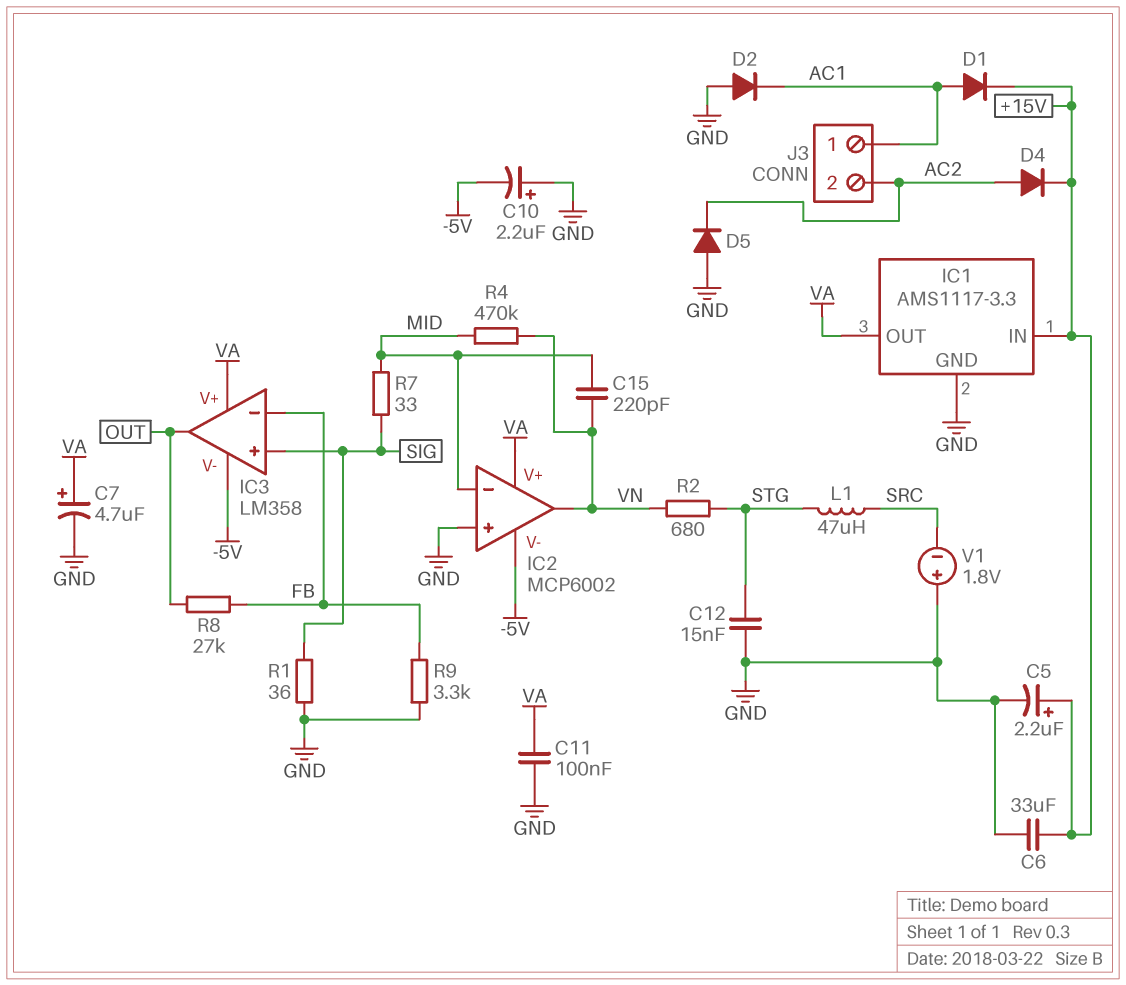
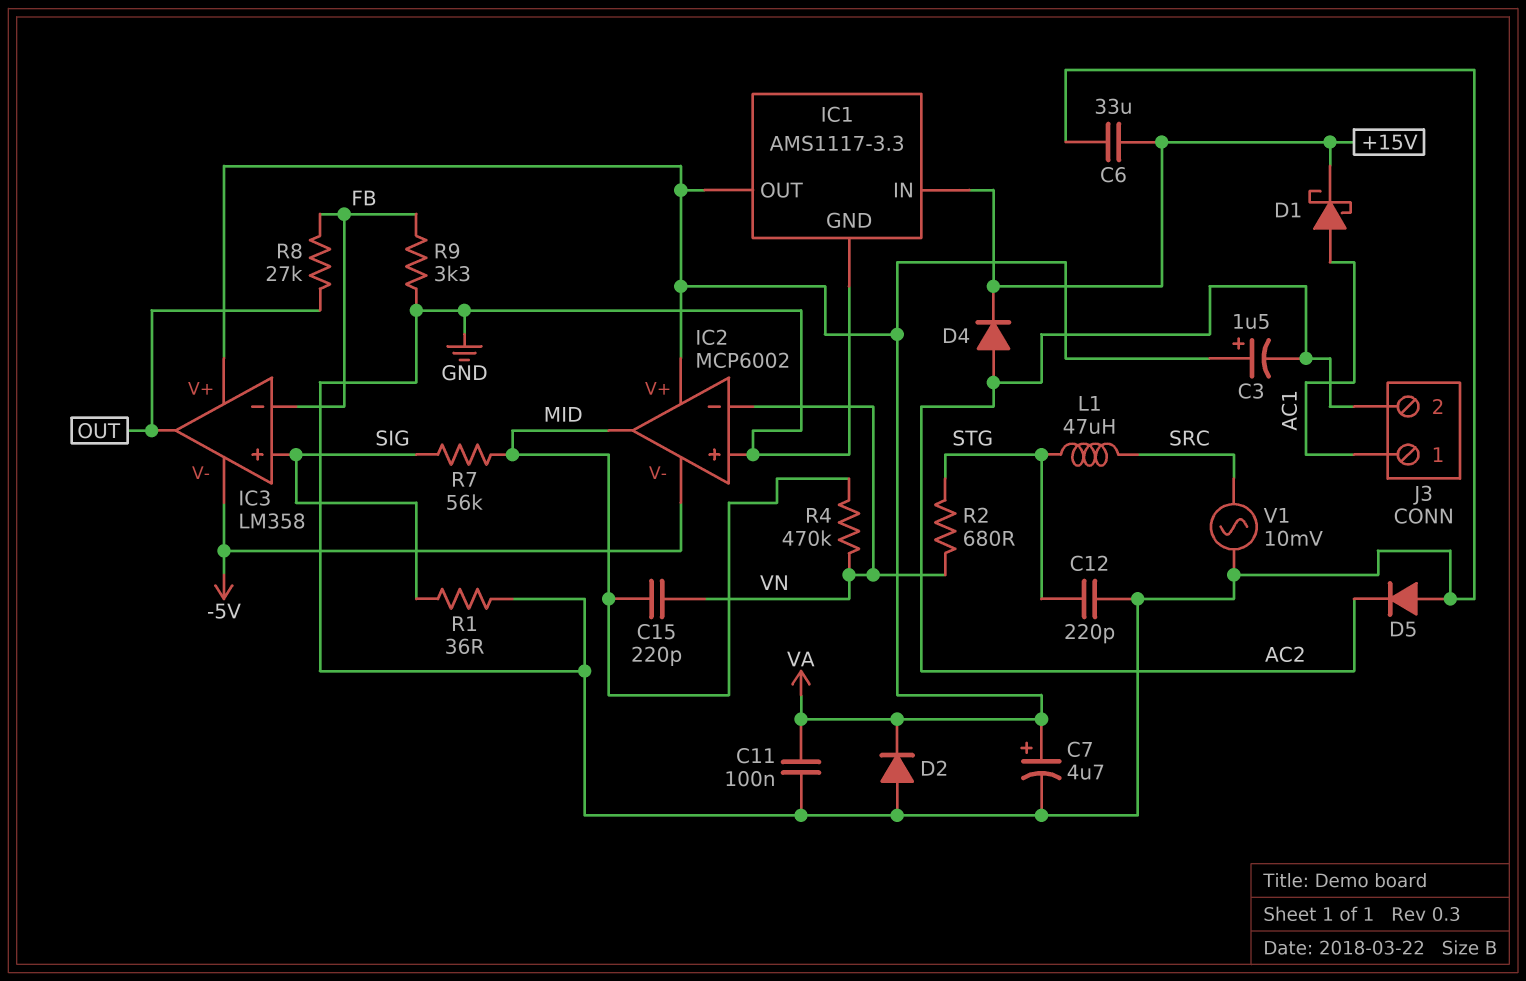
C3: none -> 1.5uF (plus VA, minus AC2)
C5: 2.2uF (plus +15V, minus GND) -> none
C10: 2.2uF (plus GND, minus -5V) -> none
C12: 15nF (GND, STG) -> 220pF (GND, STG)
D1: diode (A AC1, K +15V) -> schottky (A AC1, K +15V)
D2: diode (A GND, K AC1) -> diode (A GND, K VA)
IC2 pin in-: MID -> VN
IC2 pin out: VN -> MID
R7: 33 (MID, SIG) -> 56k (MID, SIG)
V1: 1.8V (plus GND, minus SRC) -> AC 10mV (GND, SRC)

